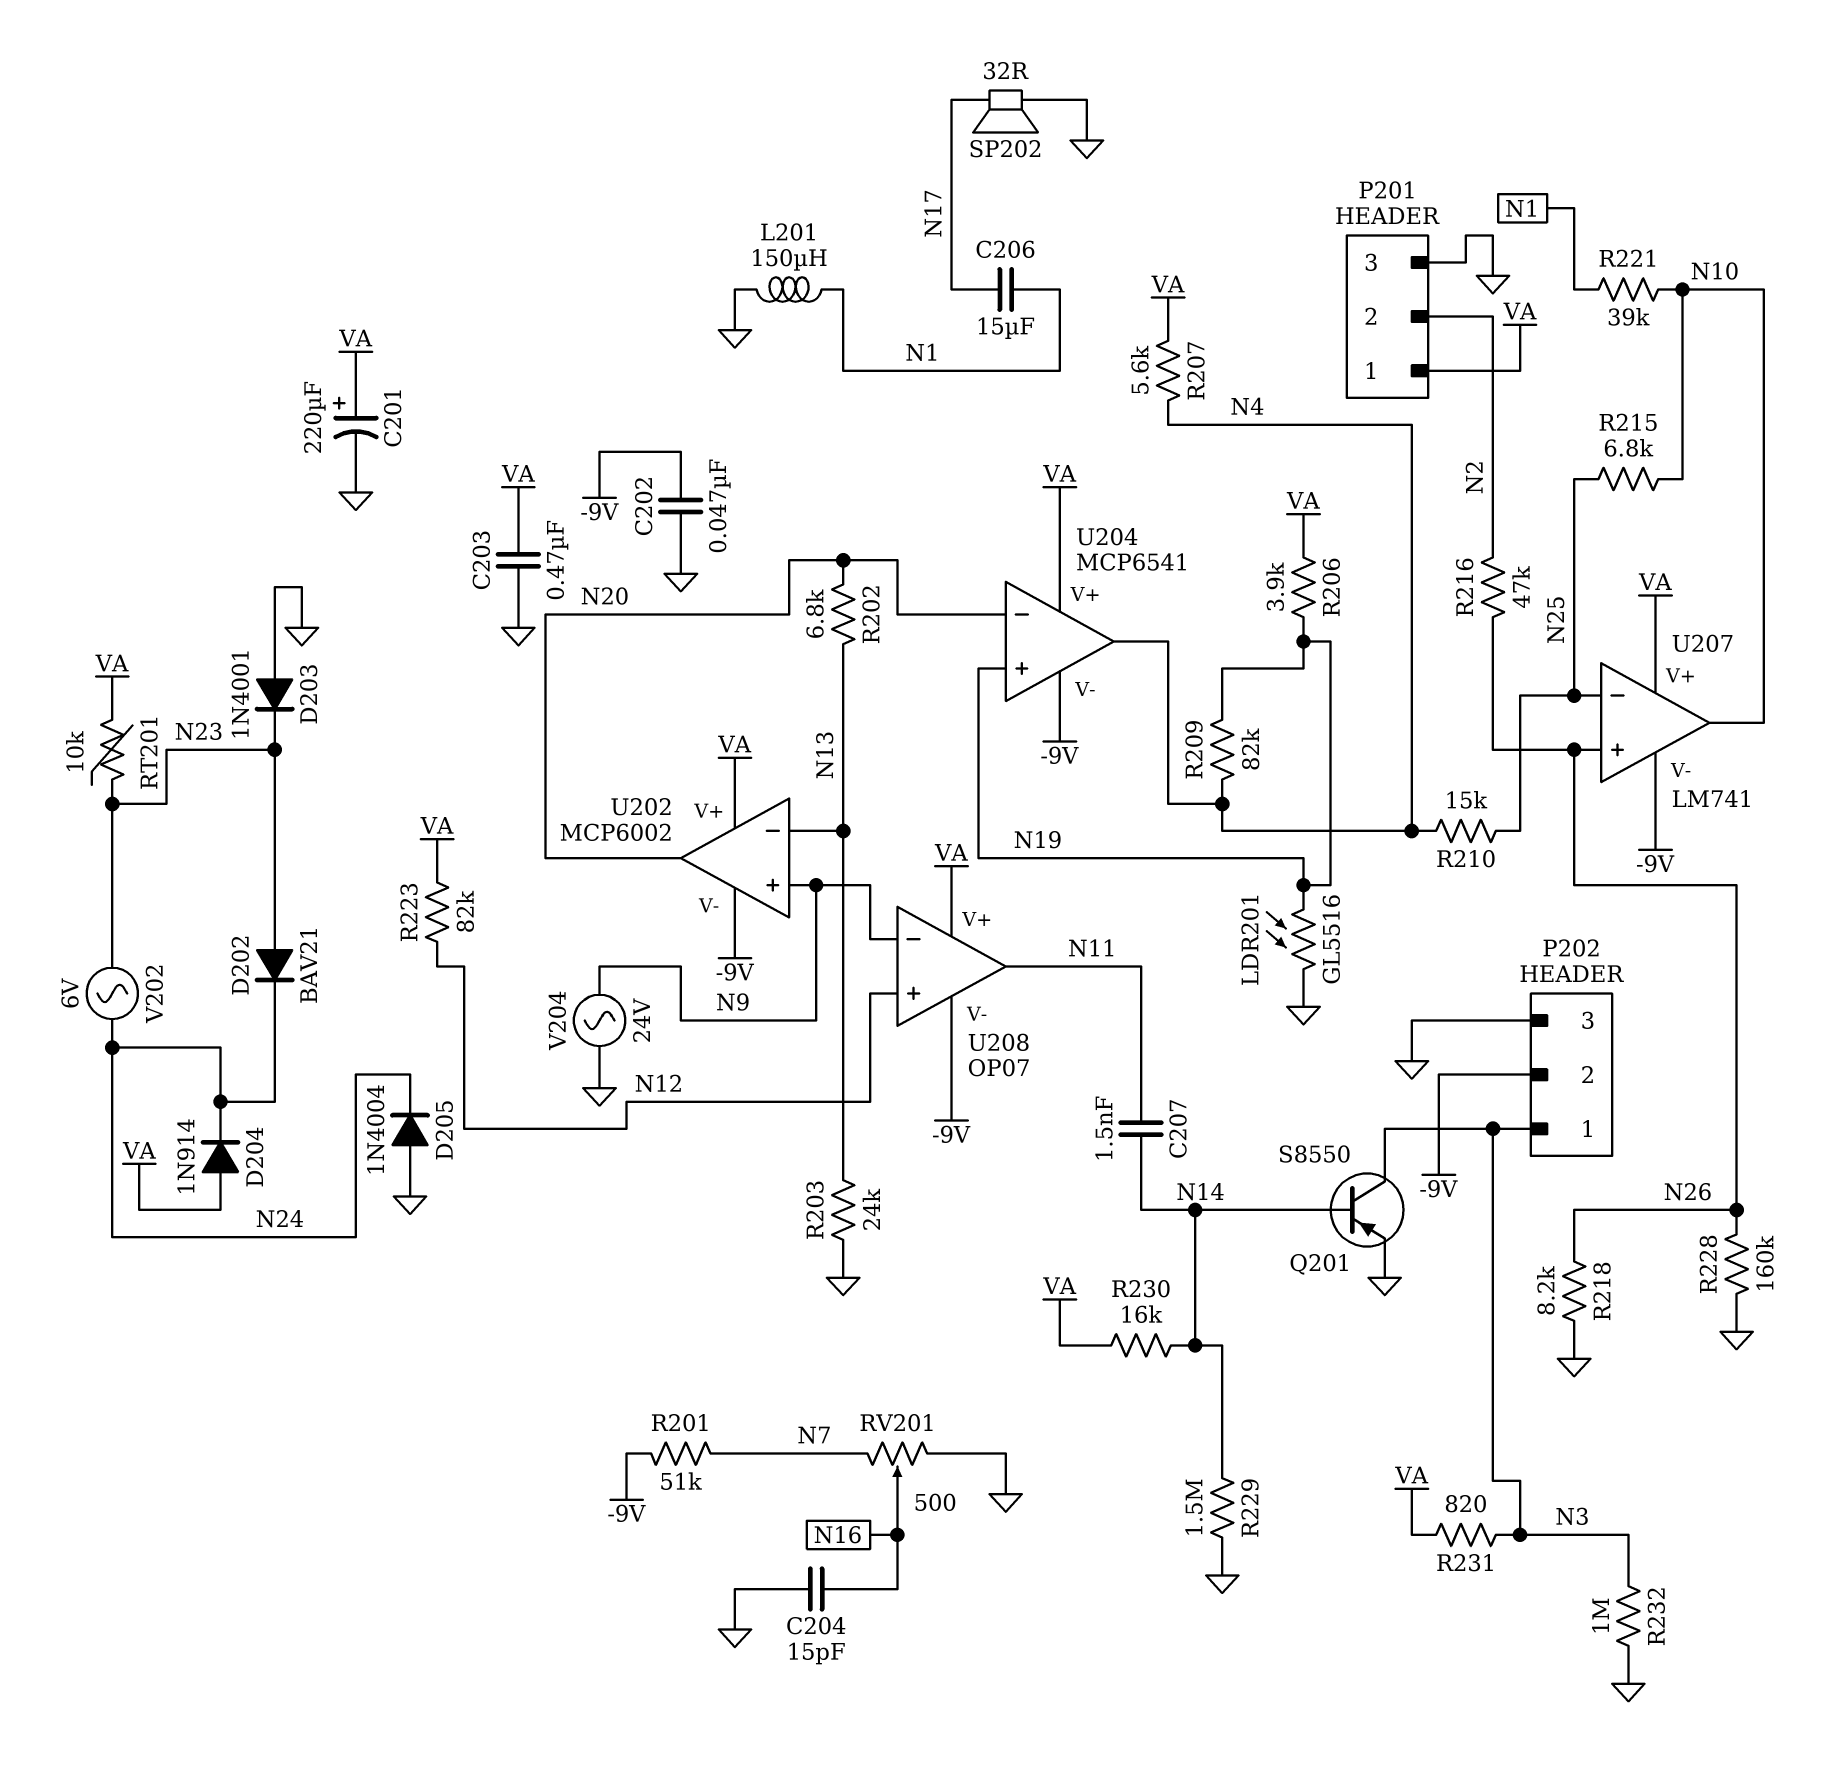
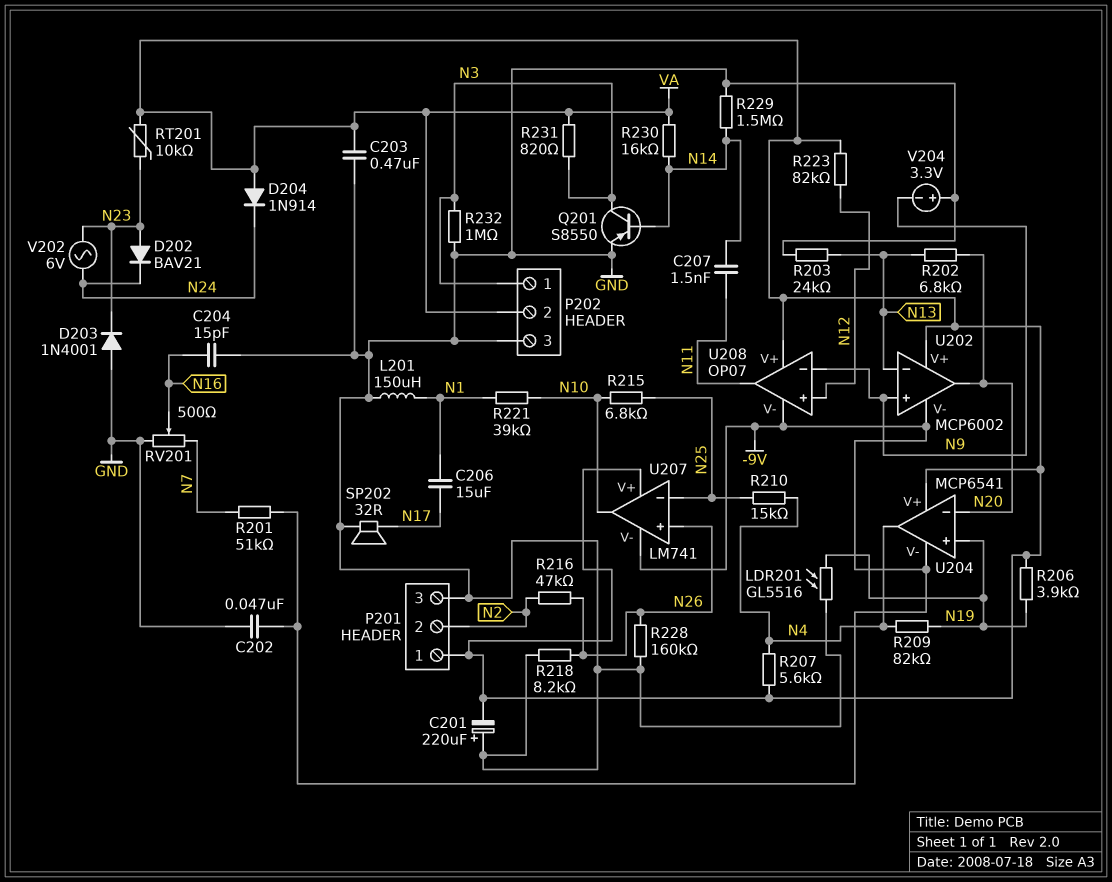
C201: 220uF (plus VA, minus GND) -> 220uF (plus GND, minus VA)
D205: diode 1N4004 (A GND, K N24) -> none
P202 pin 2: -9V -> VA
V204: AC 24V (GND, N9) -> 3.3V (plus GND, minus N9)

